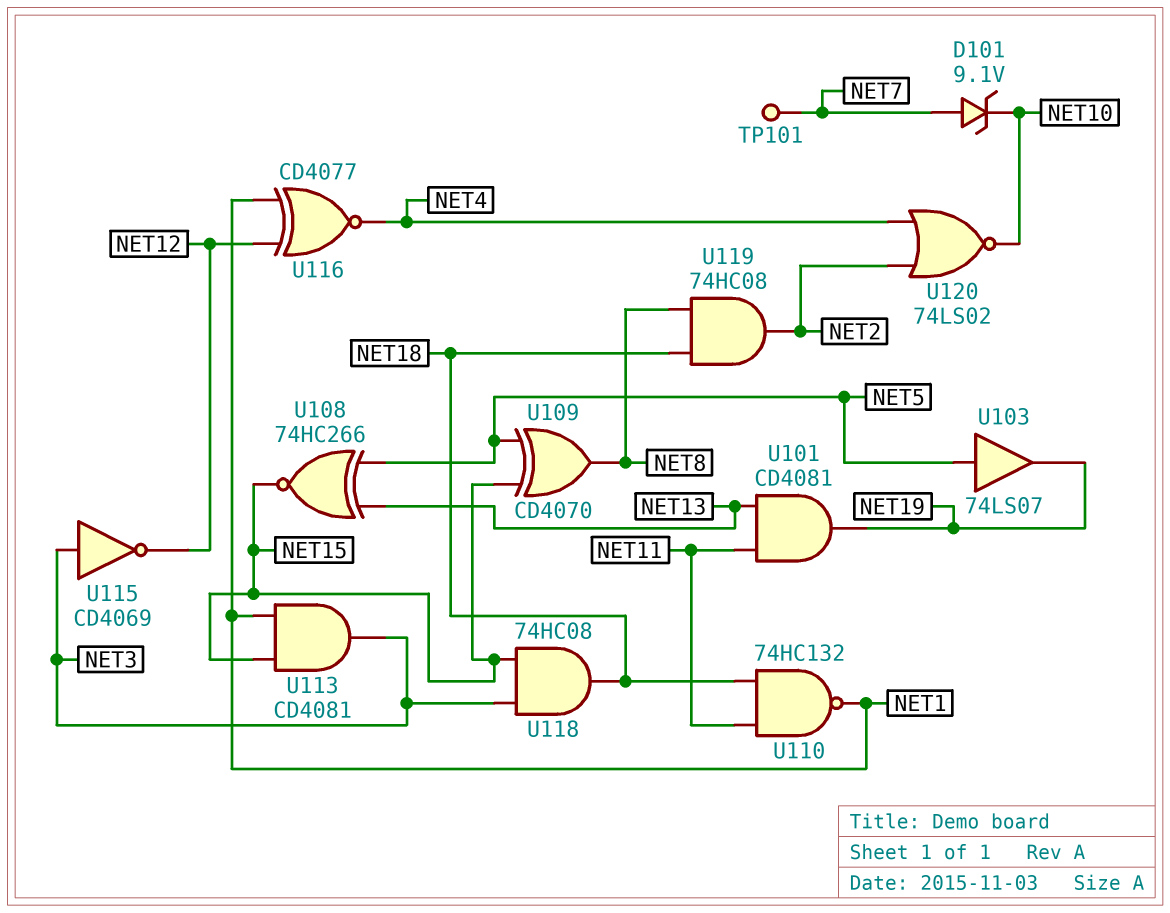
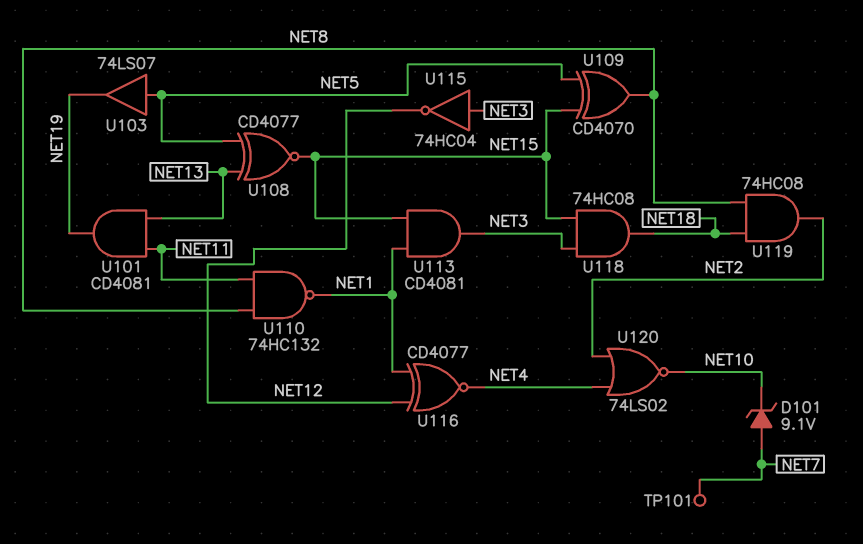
U108: XNOR 74HC266 (in NET5, in NET13, out NET15) -> XNOR CD4077 (in NET5, in NET13, out NET15)
U110: NAND 74HC132 (in NET11, in NET18, out NET1) -> NAND 74HC132 (in NET8, in NET11, out NET1)
U115: NOT CD4069 (in NET3, out NET12) -> NOT 74HC04 (in NET3, out NET12)

